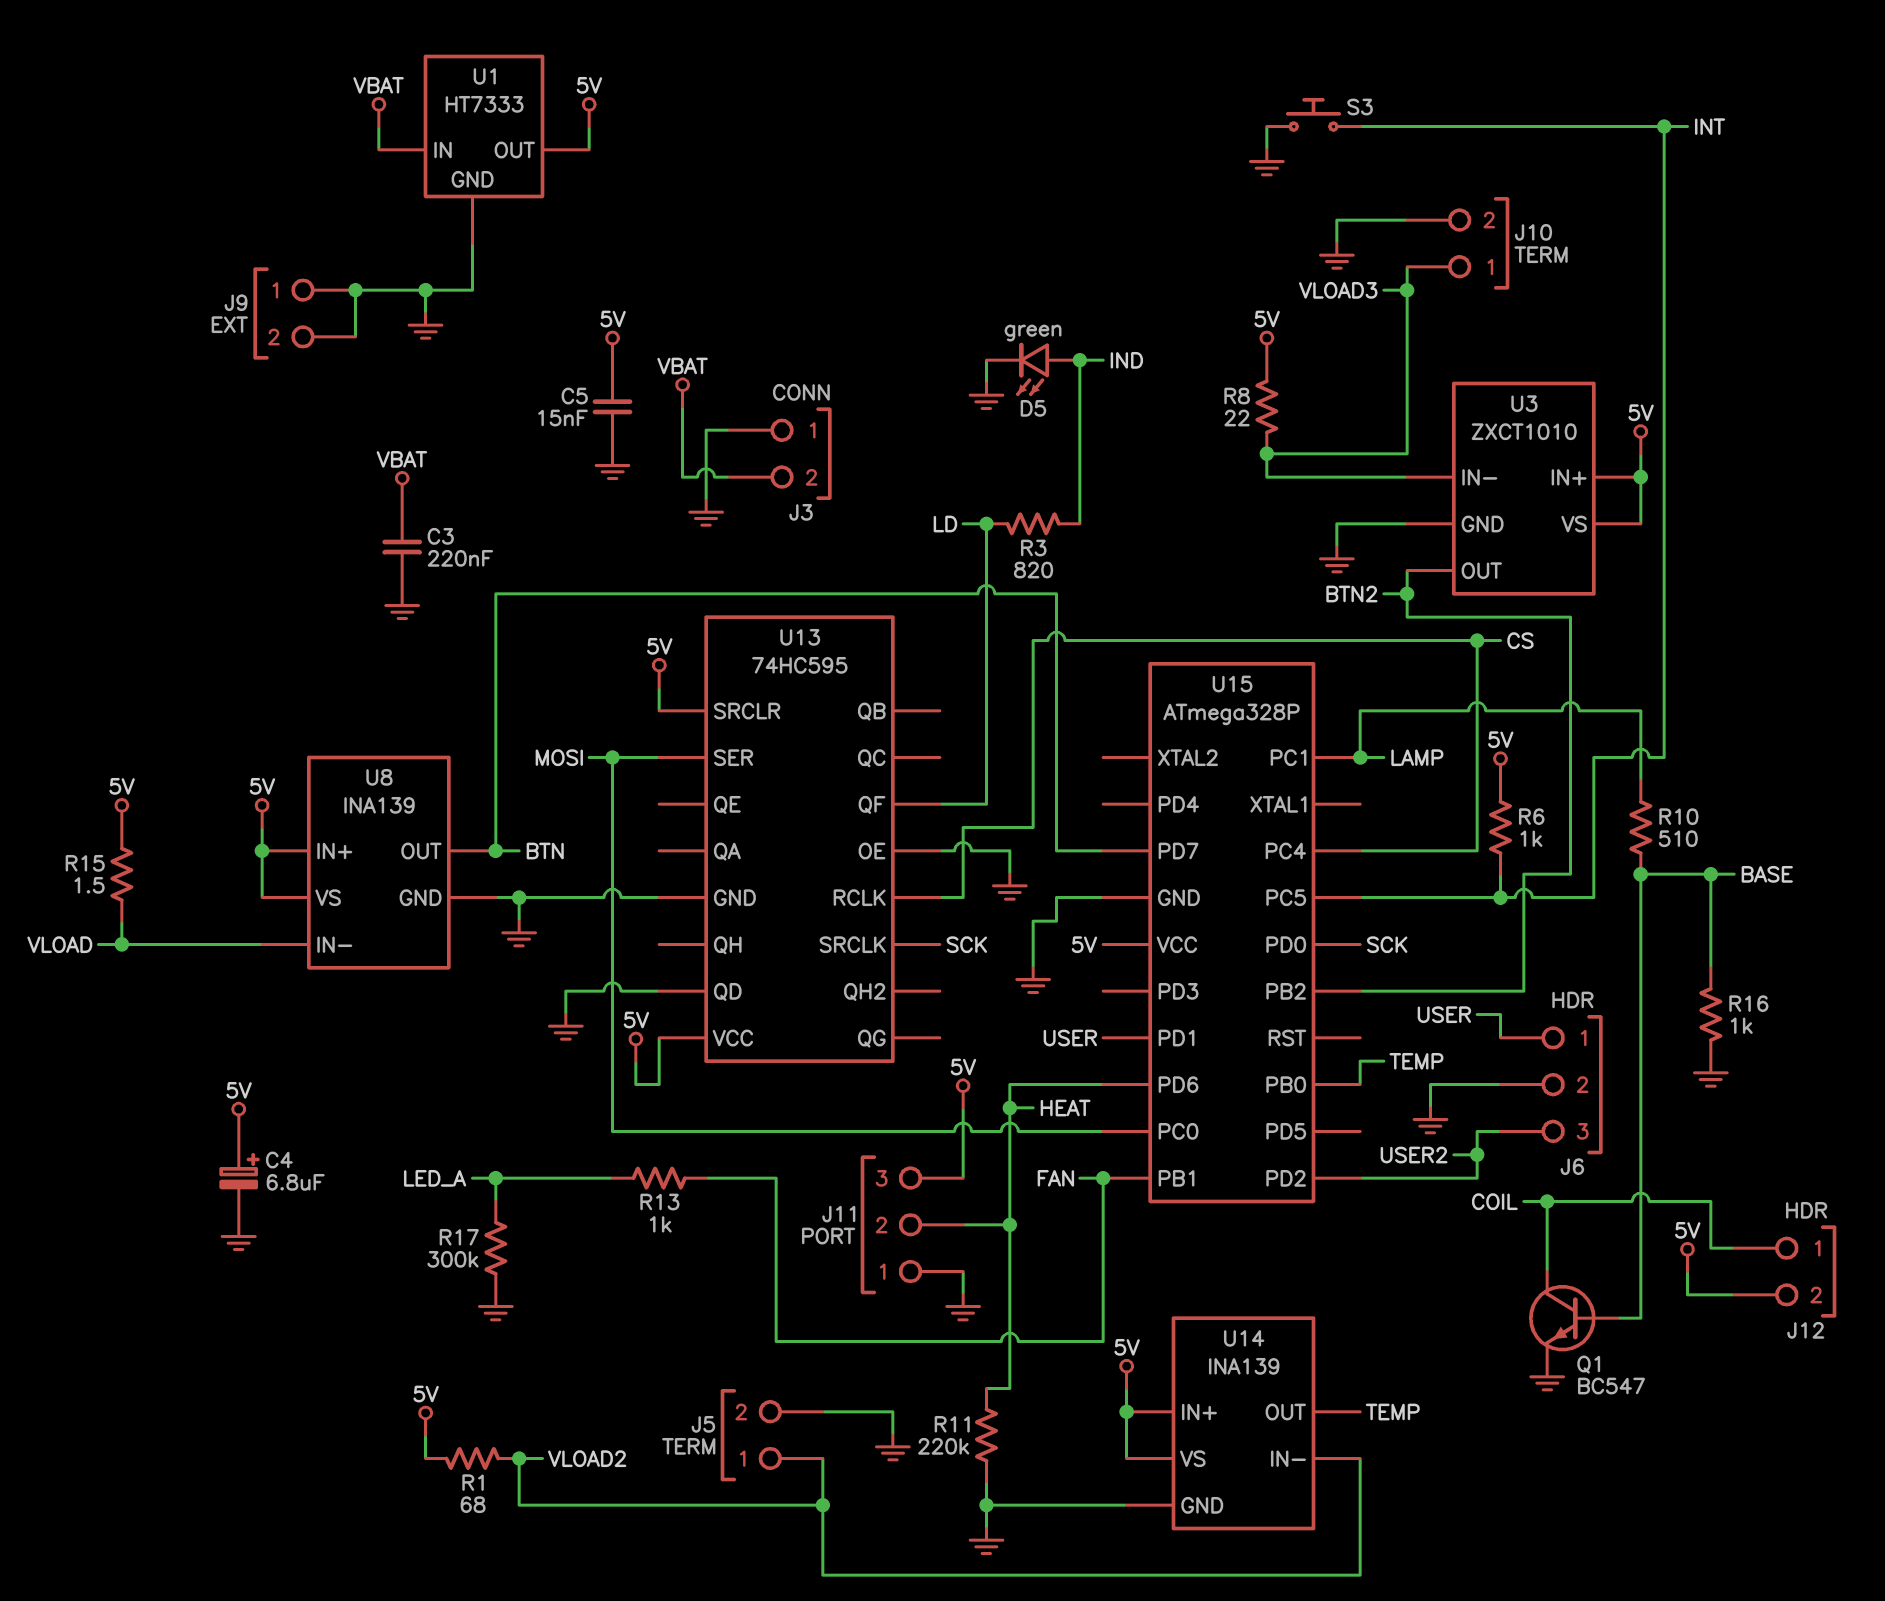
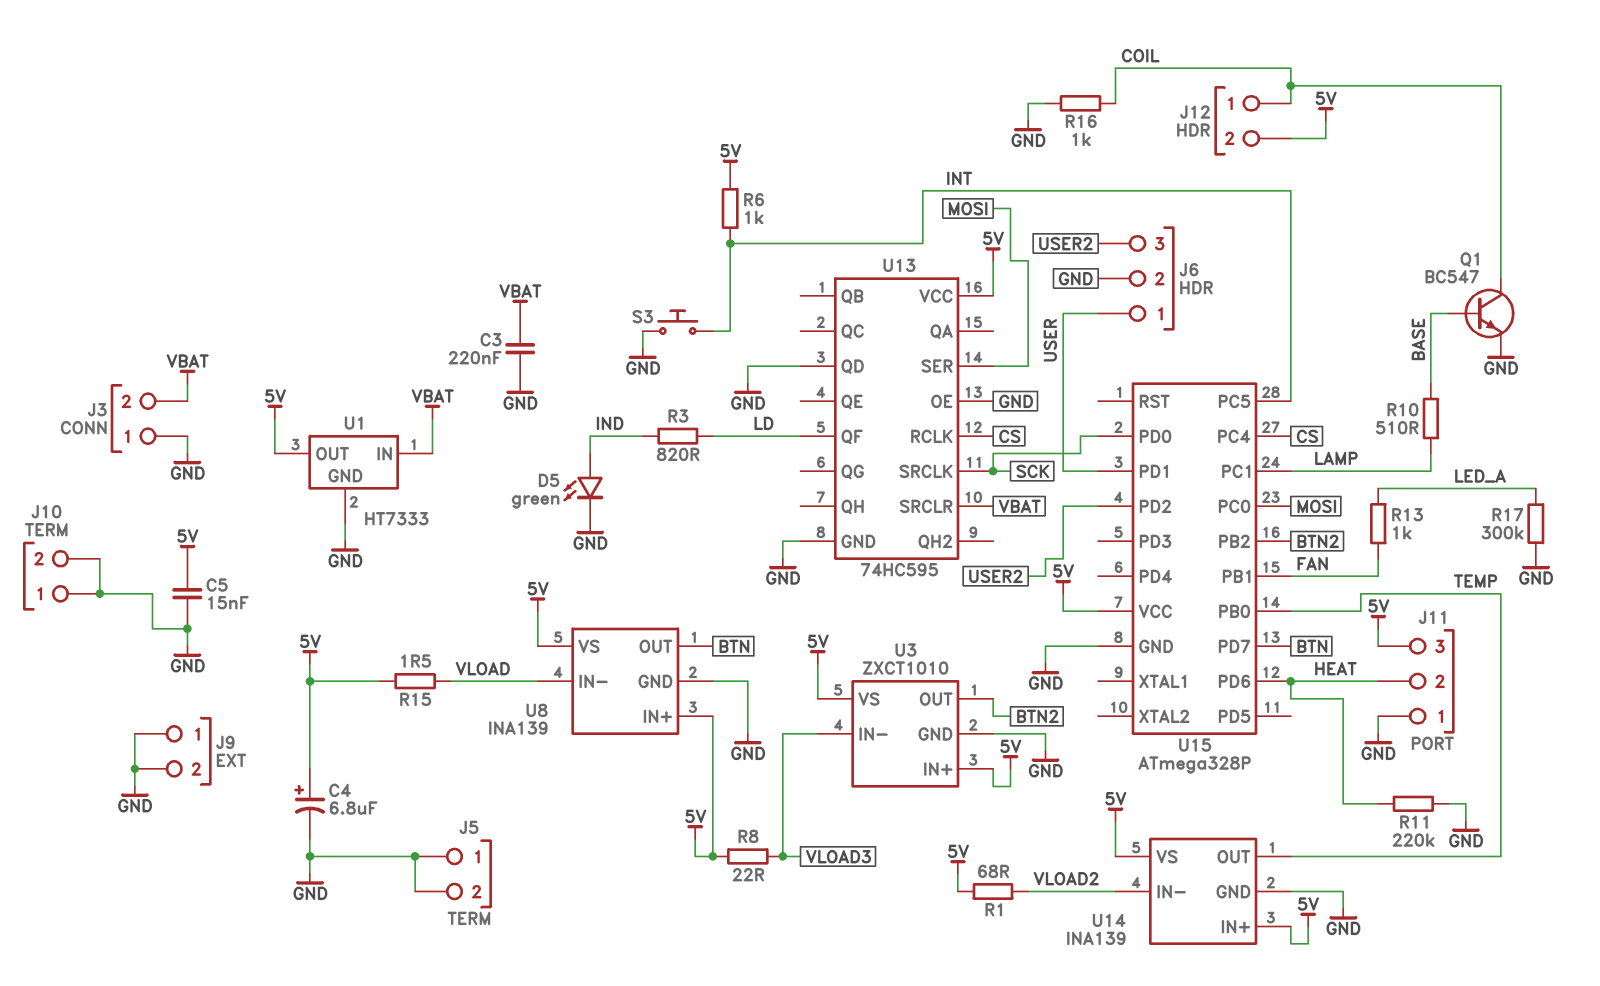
J5 pin 1: VLOAD2 -> GND
J10 pin 1: VLOAD3 -> GND
R16: 1k (BASE, GND) -> 1k (COIL, GND)
U13 pin SRCLR: 5V -> VBAT

